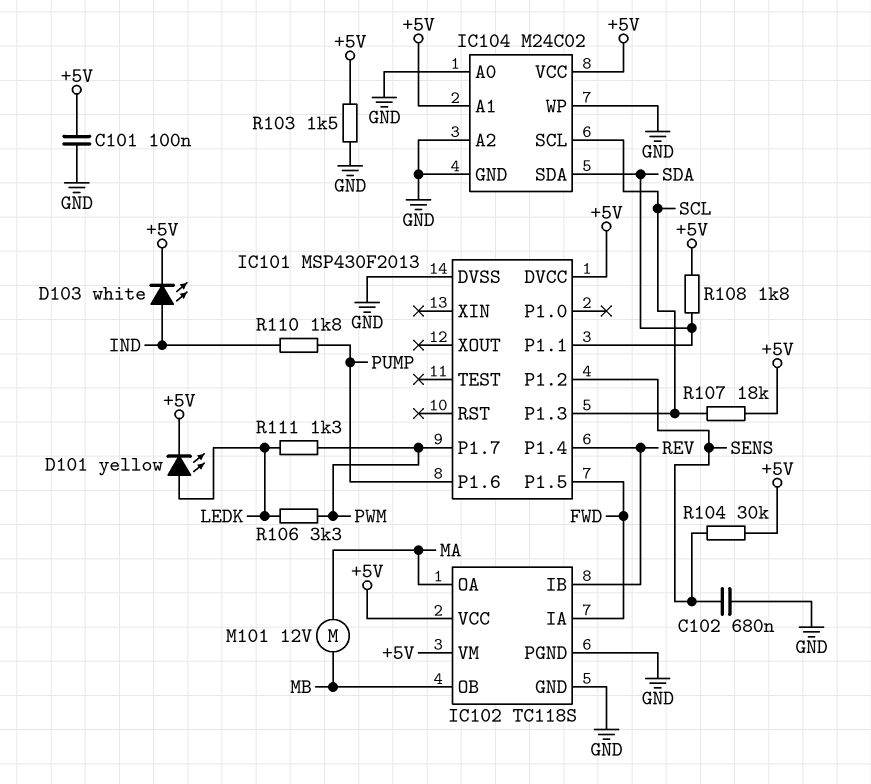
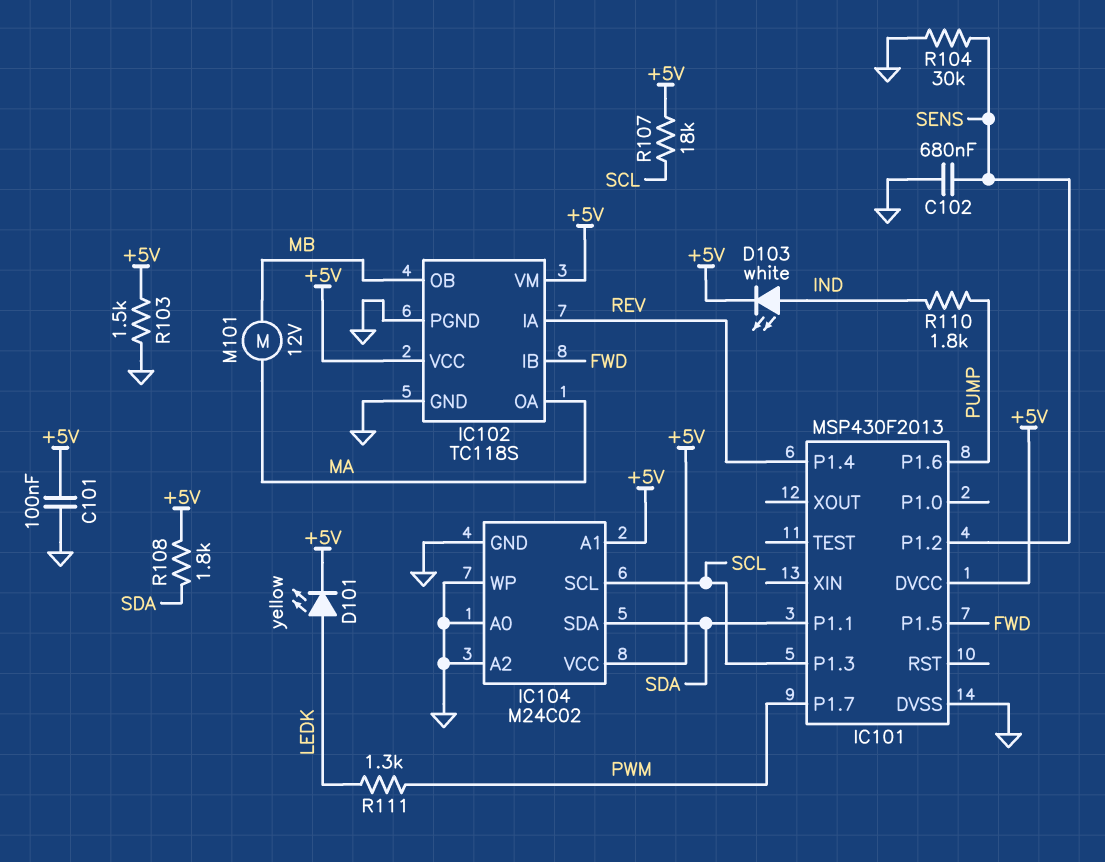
IC102 pin IA: FWD -> REV
IC102 pin IB: REV -> FWD
R104: 30k (+5V, SENS) -> 30k (GND, SENS)
R106: 3.3k (LEDK, PWM) -> none

